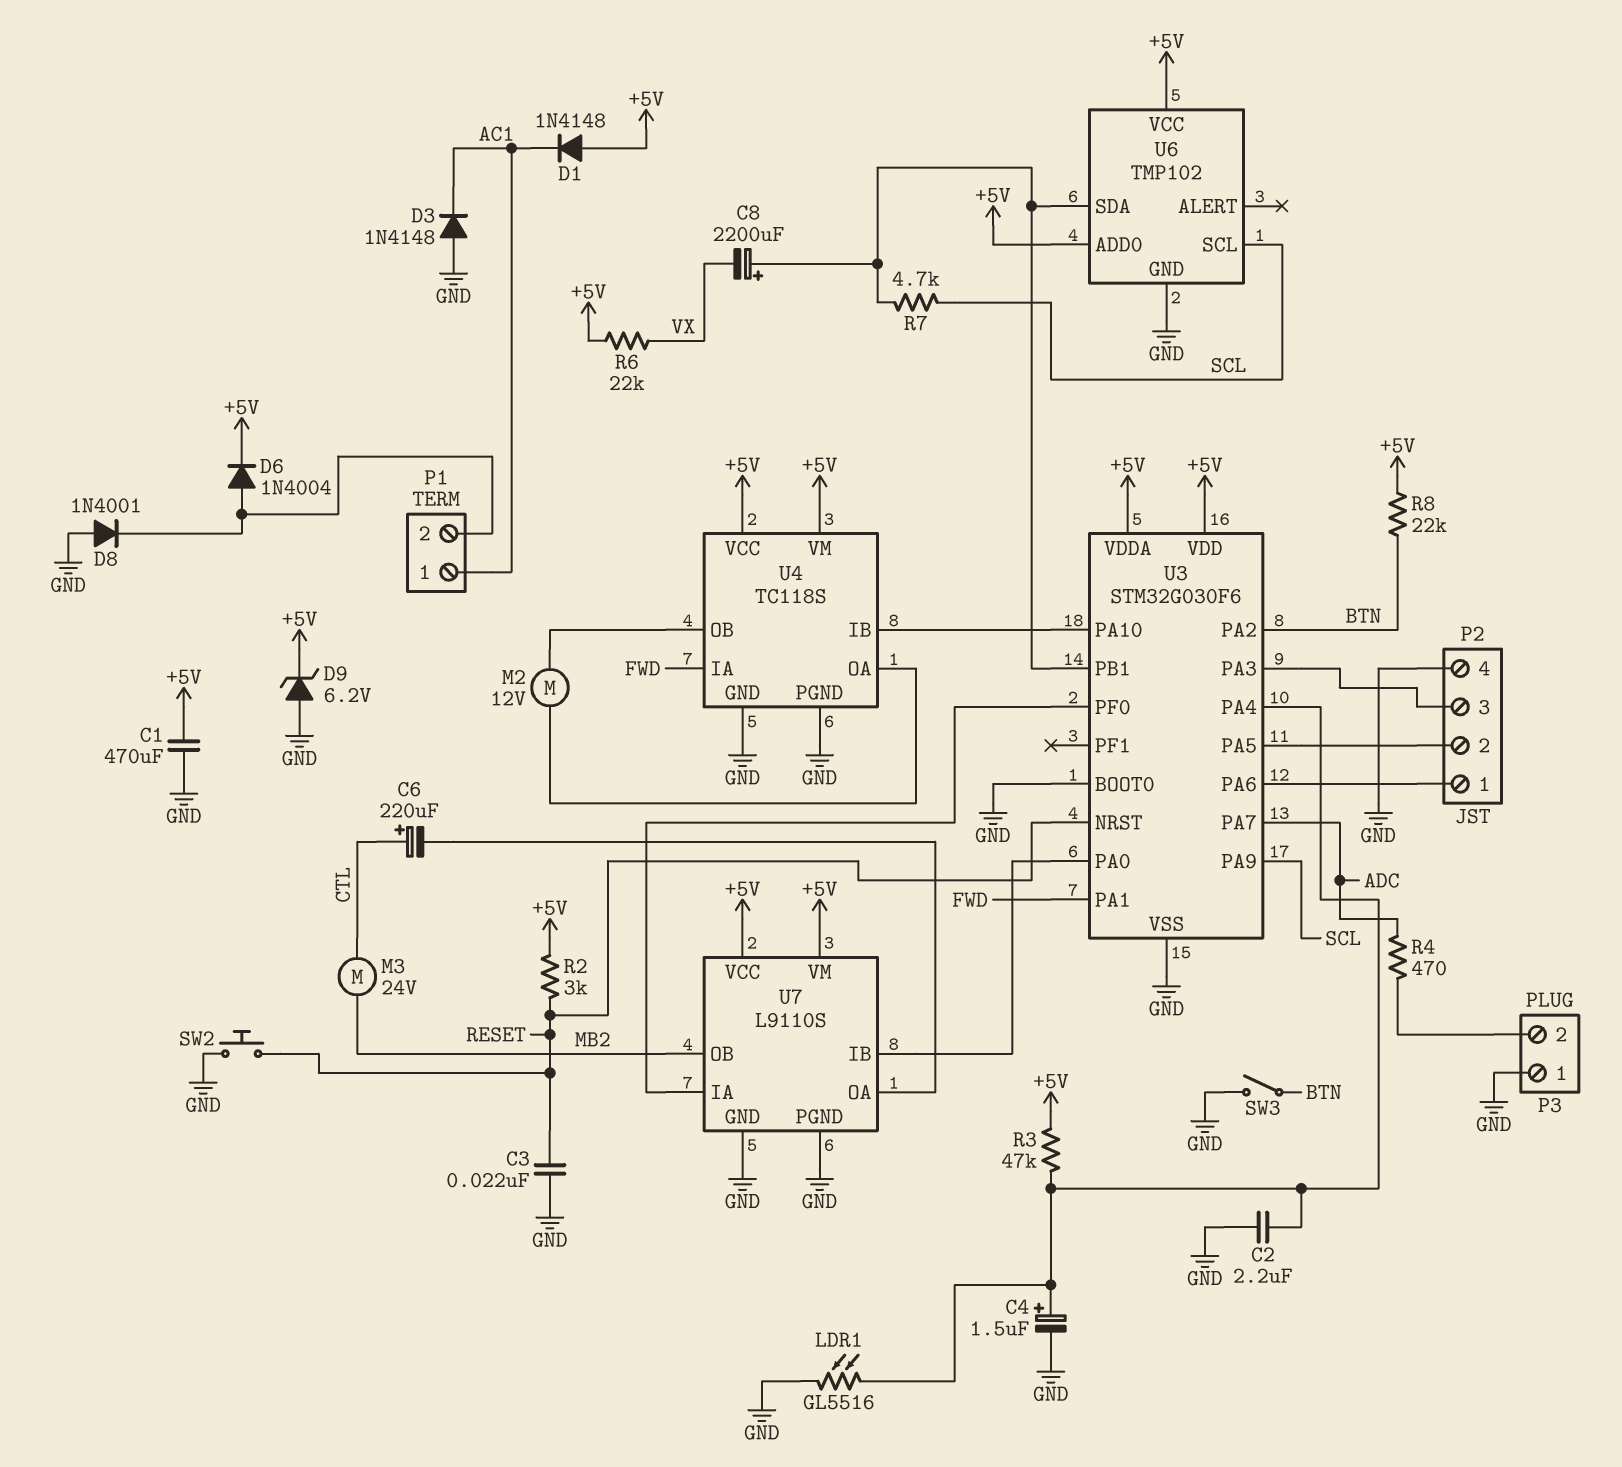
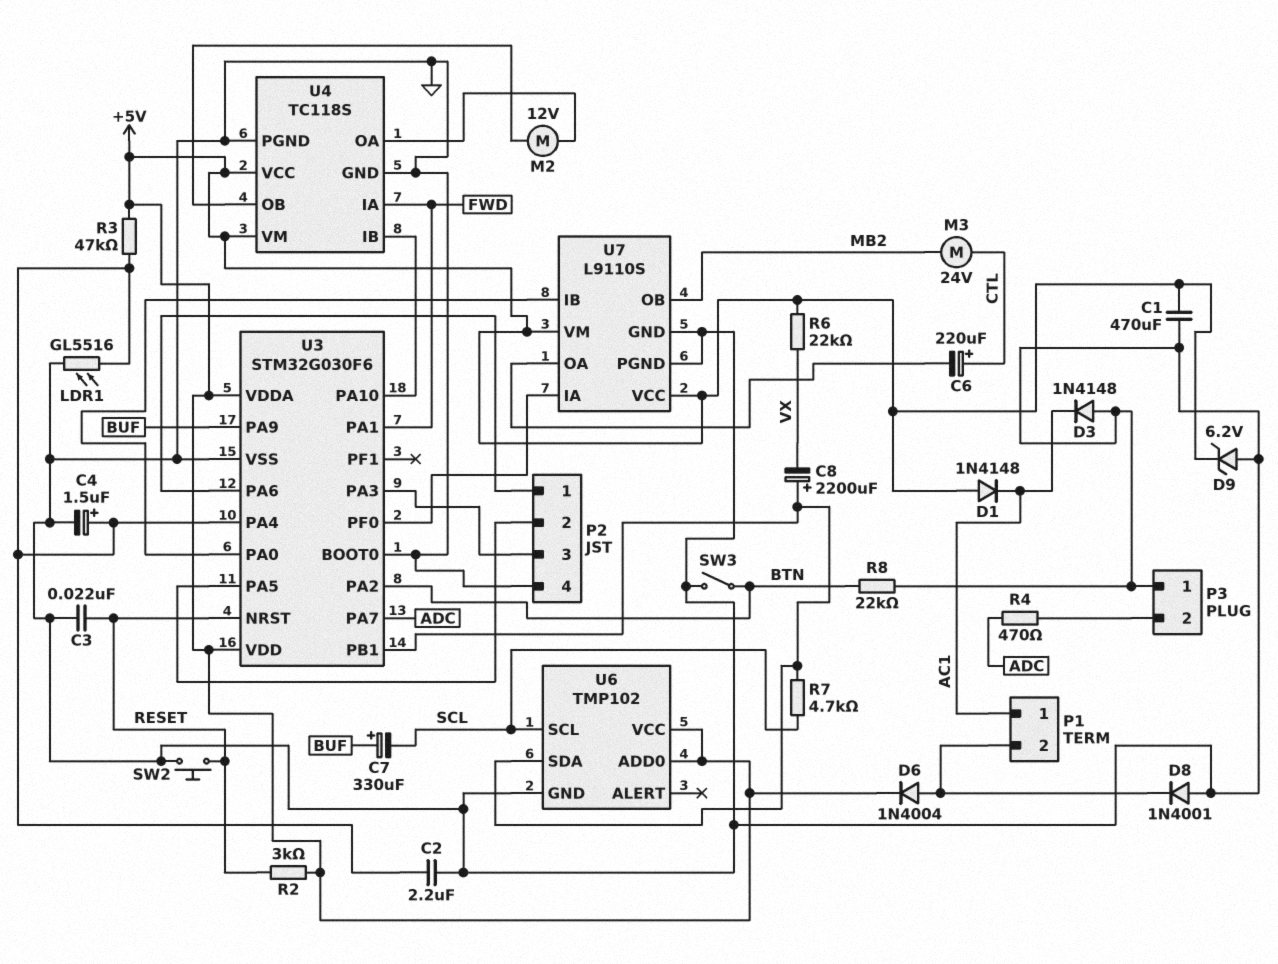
C7: none -> 330uF (plus BUF, minus SCL)
R8: 22k (+5V, BTN) -> 22k (BTN, GND)
U3 pin PA9: SCL -> BUF

